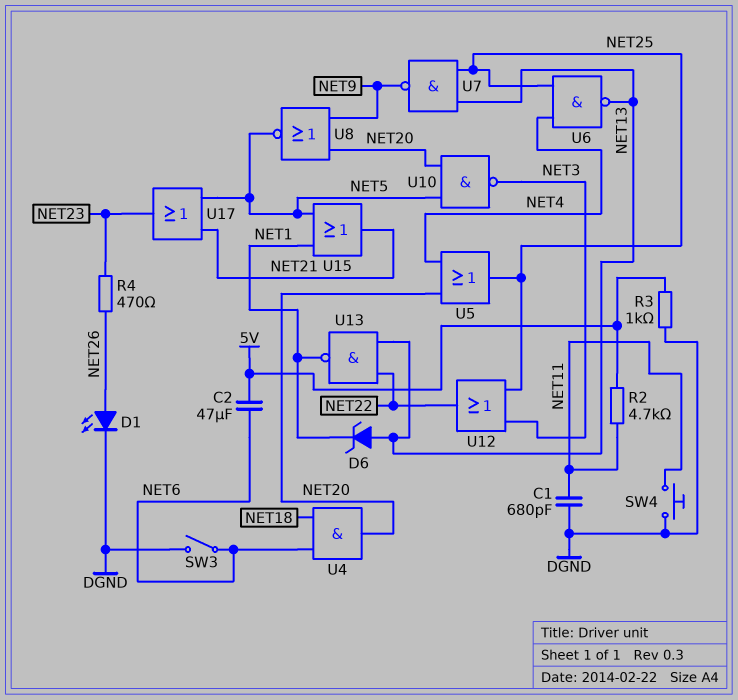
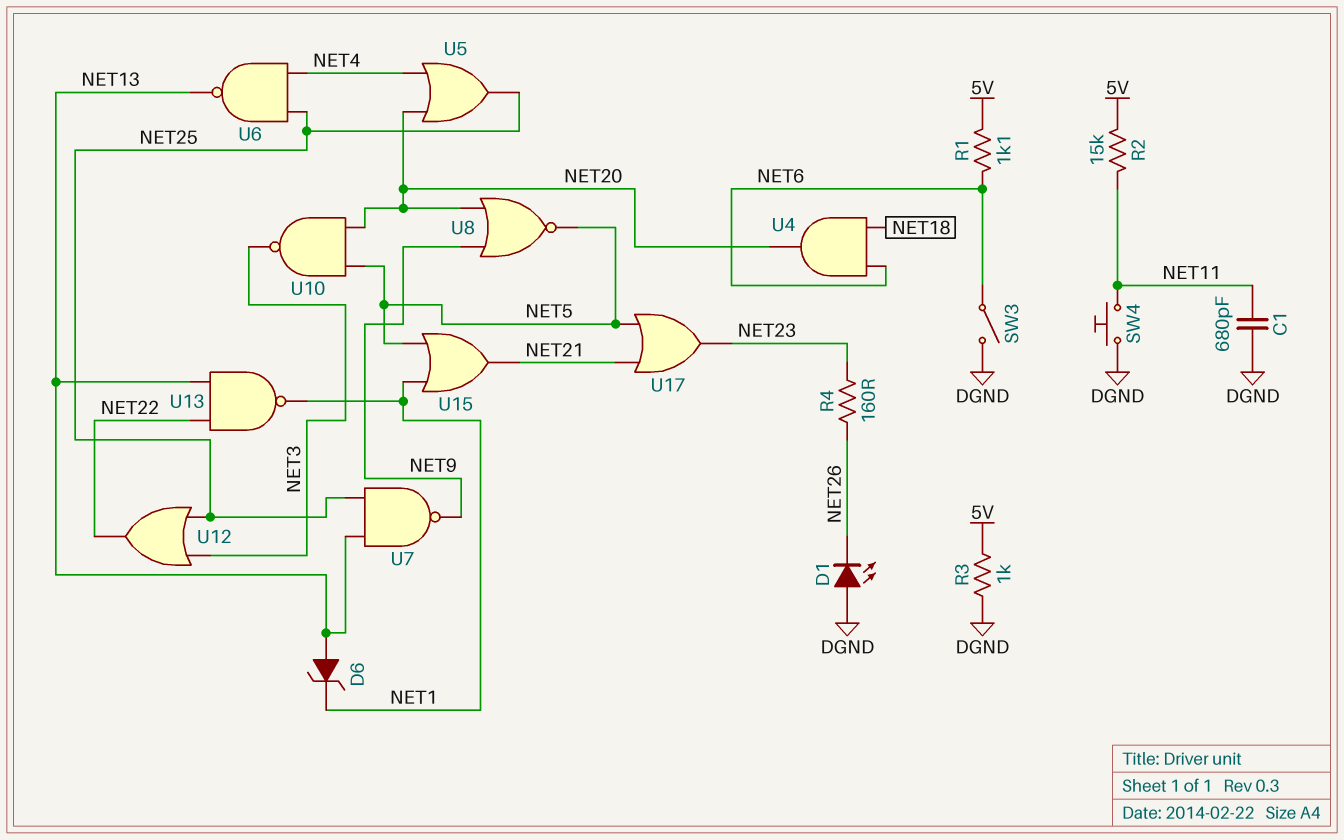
C2: 47uF (5V, NET6) -> none
D1: LED (A NET26, K DGND) -> LED (A DGND, K NET26)
R1: none -> 1.1k (5V, NET6)
R2: 4.7k (5V, NET11) -> 15k (5V, NET11)
R4: 470 (NET23, NET26) -> 160 (NET23, NET26)

